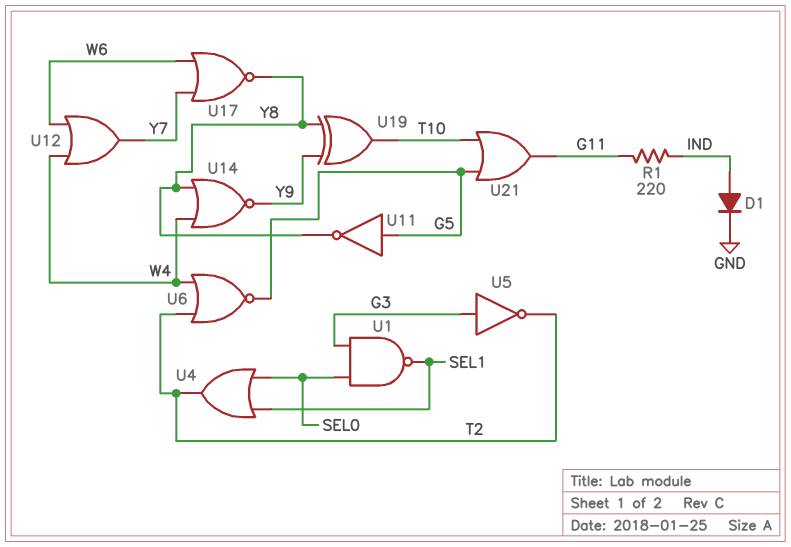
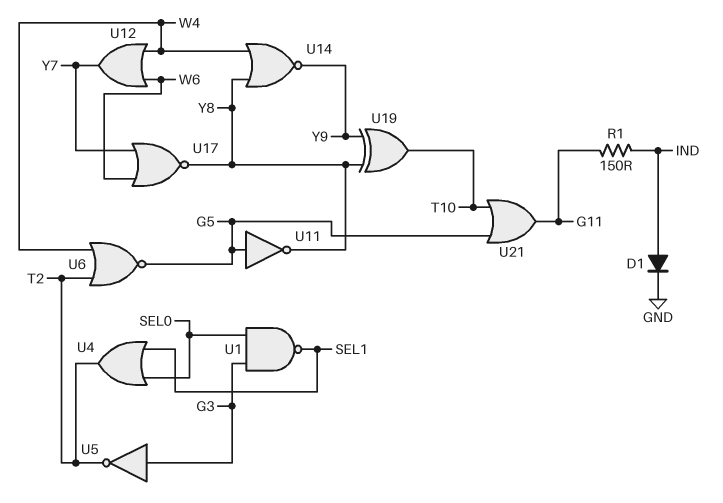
R1: 220 (G11, IND) -> 150 (G11, IND)

